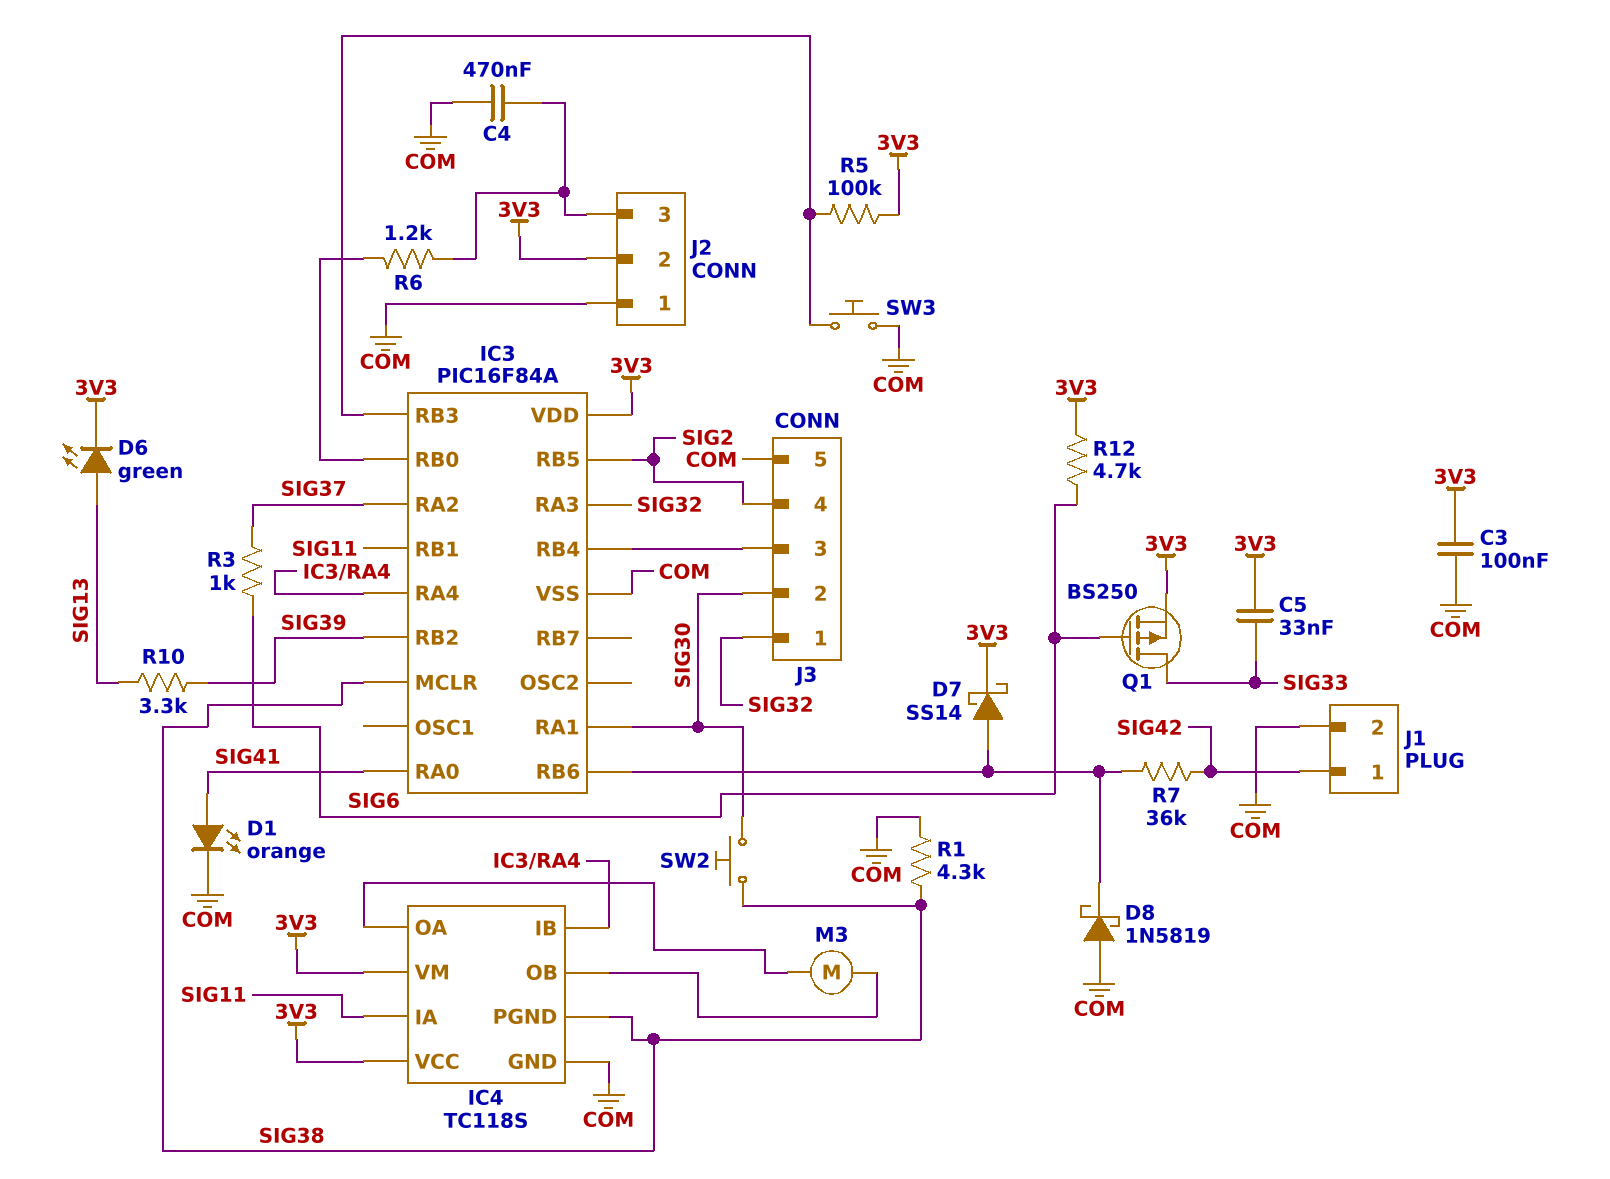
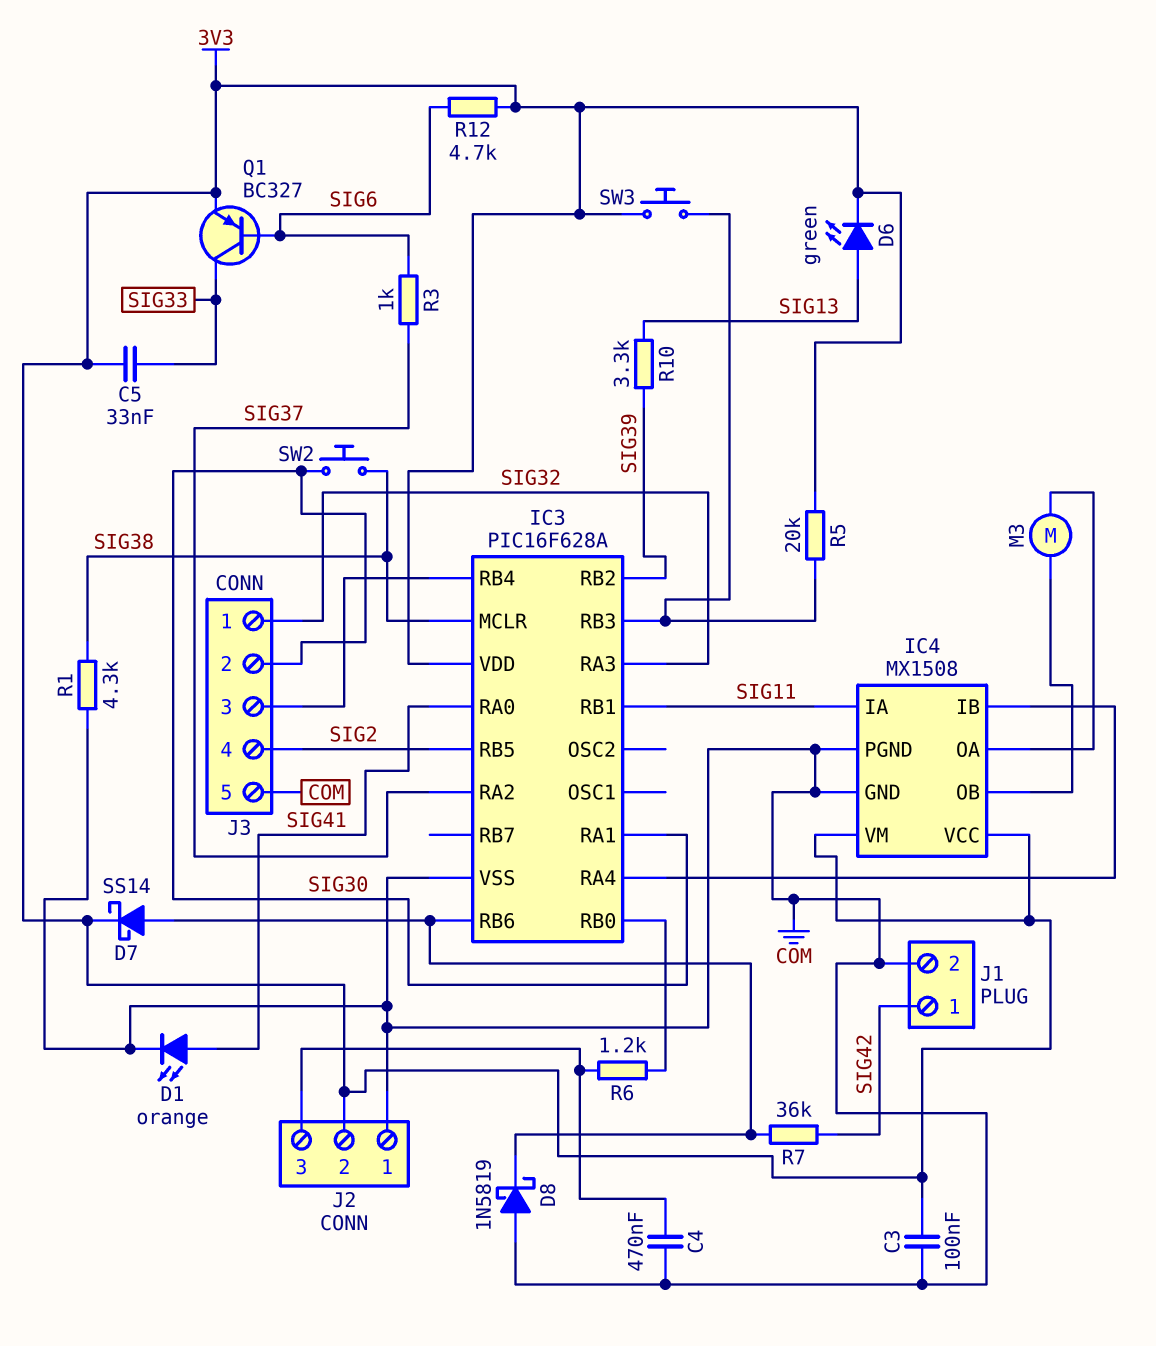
IC3: PIC16F84A -> PIC16F628A
IC4: TC118S -> MX1508
IC4 pin PGND: SIG38 -> COM
Q1: PMOS BS250 (G SIG6, D SIG33, S 3V3) -> PNP BC327 (B SIG6, C SIG33, E 3V3)
R5: 100k (3V3, IC3/RB3) -> 20k (3V3, IC3/RB3)
SW3: button (COM, IC3/RB3) -> button (3V3, IC3/RB3)

